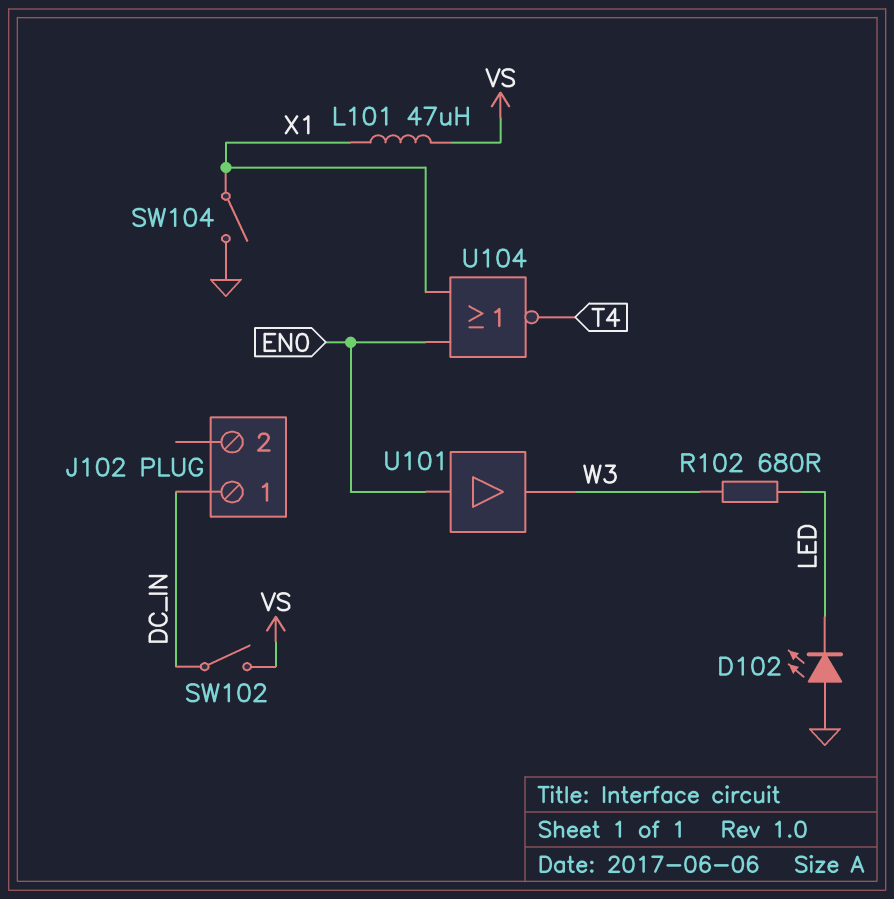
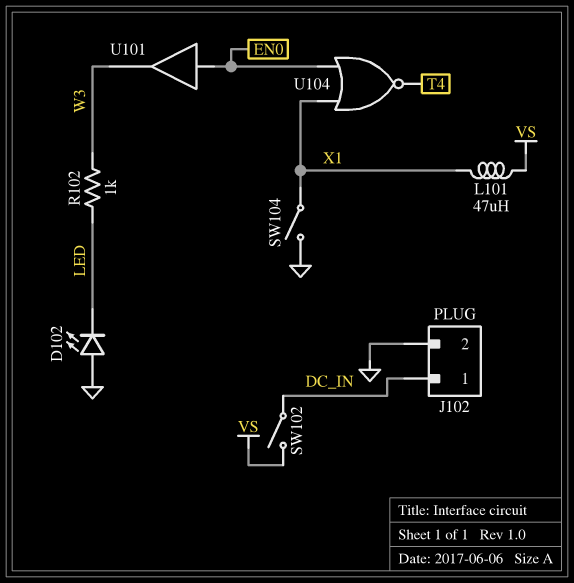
J102 pin 2: none -> GND
R102: 680 (LED, W3) -> 1k (LED, W3)

